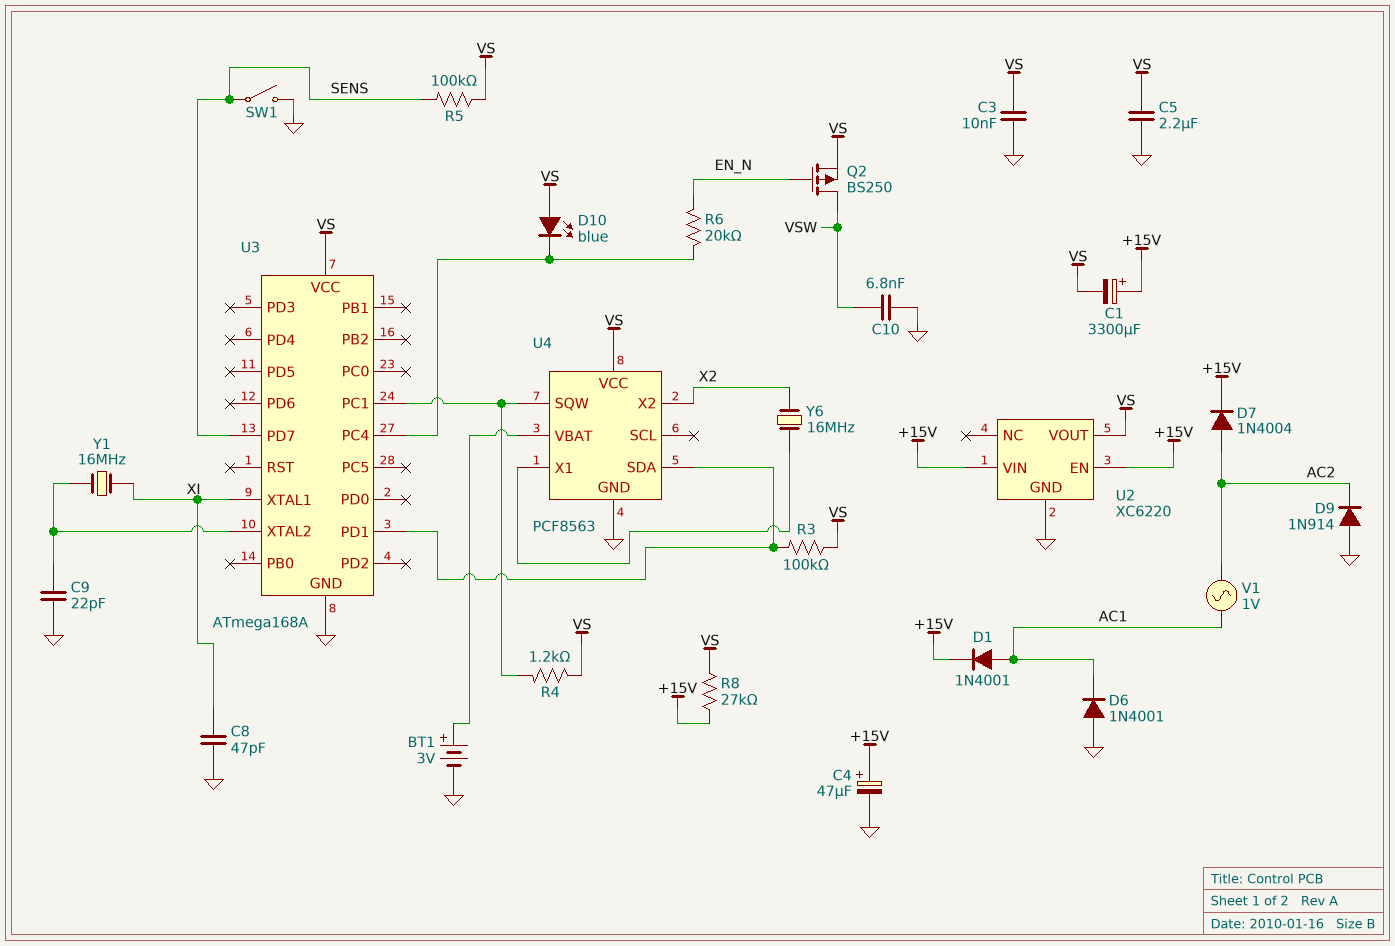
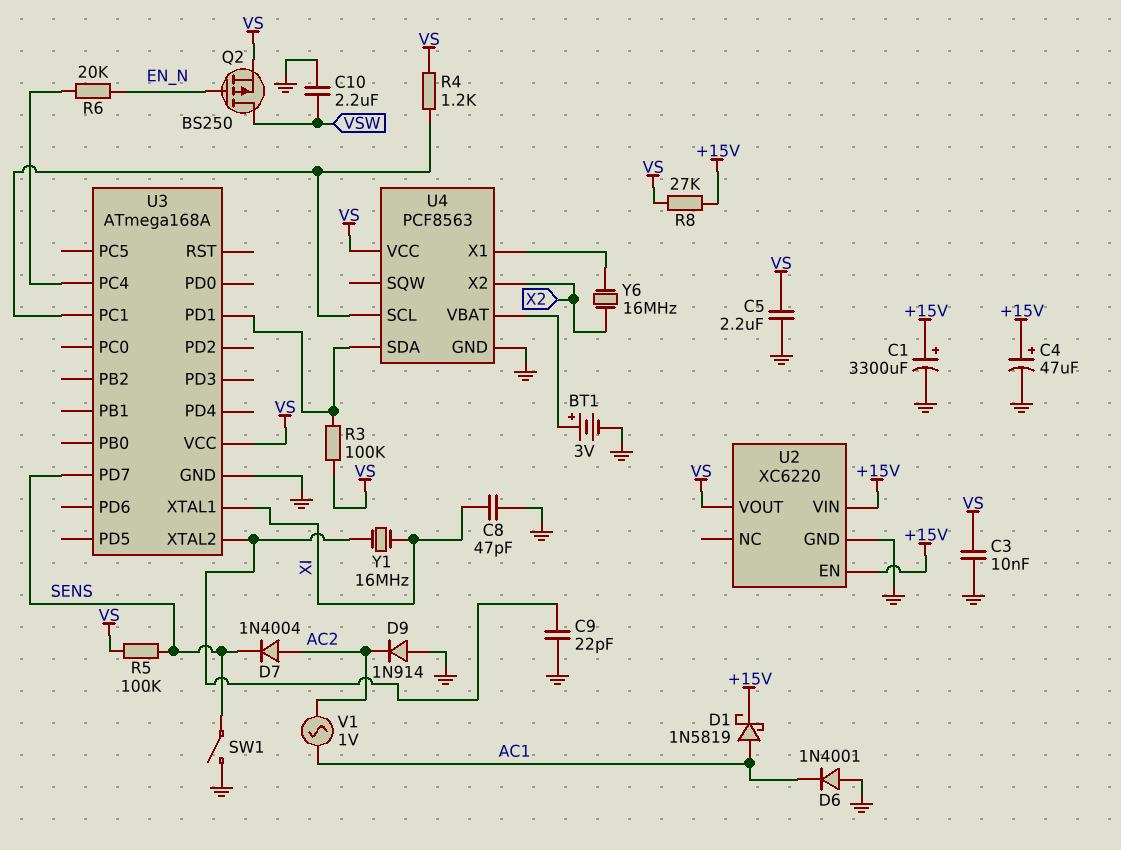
C1: 3300uF (plus +15V, minus VS) -> 3300uF (plus +15V, minus GND)
C10: 6.8nF (GND, VSW) -> 2.2uF (GND, VSW)
D1: diode 1N4001 (A AC1, K +15V) -> schottky 1N5819 (A AC1, K +15V)
D7: diode 1N4004 (A AC2, K +15V) -> diode 1N4004 (A AC2, K SENS)
D10: LED blue (A VS, K U3/PC4) -> none
U4 pin SCL: none -> U3/PC1
U4 pin SQW: U3/PC1 -> none

